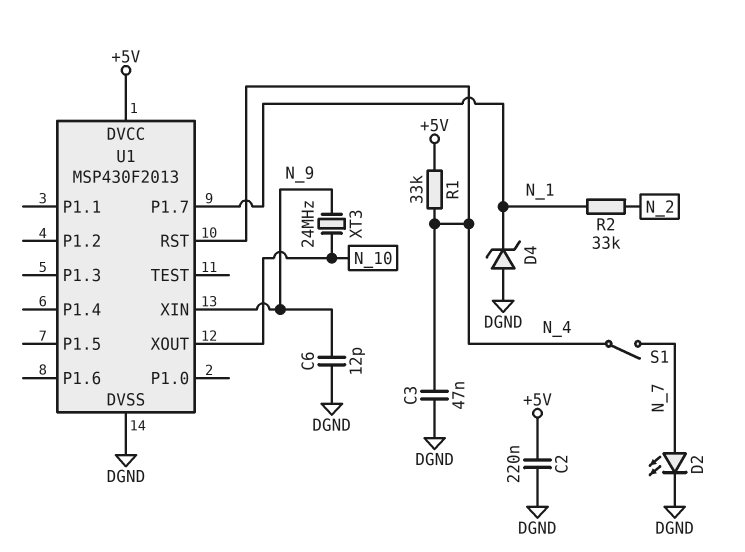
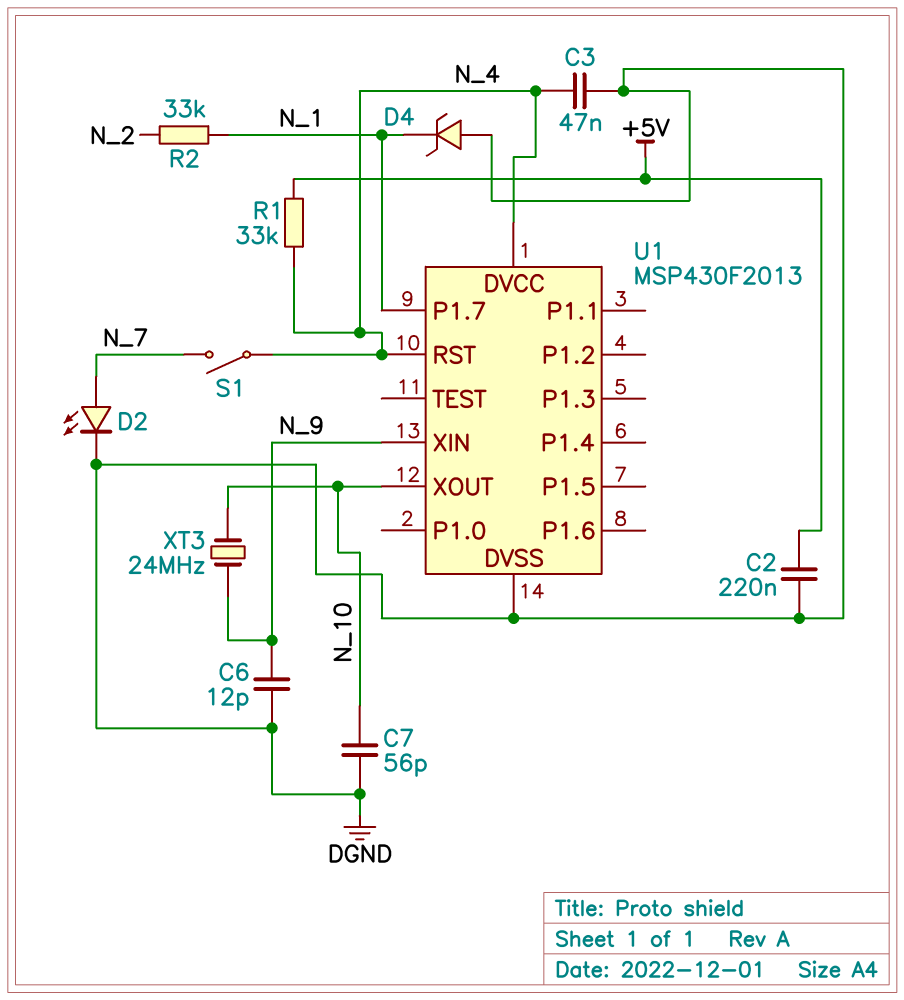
C7: none -> 56pF (DGND, N_10)
U1 pin DVCC: +5V -> N_4

